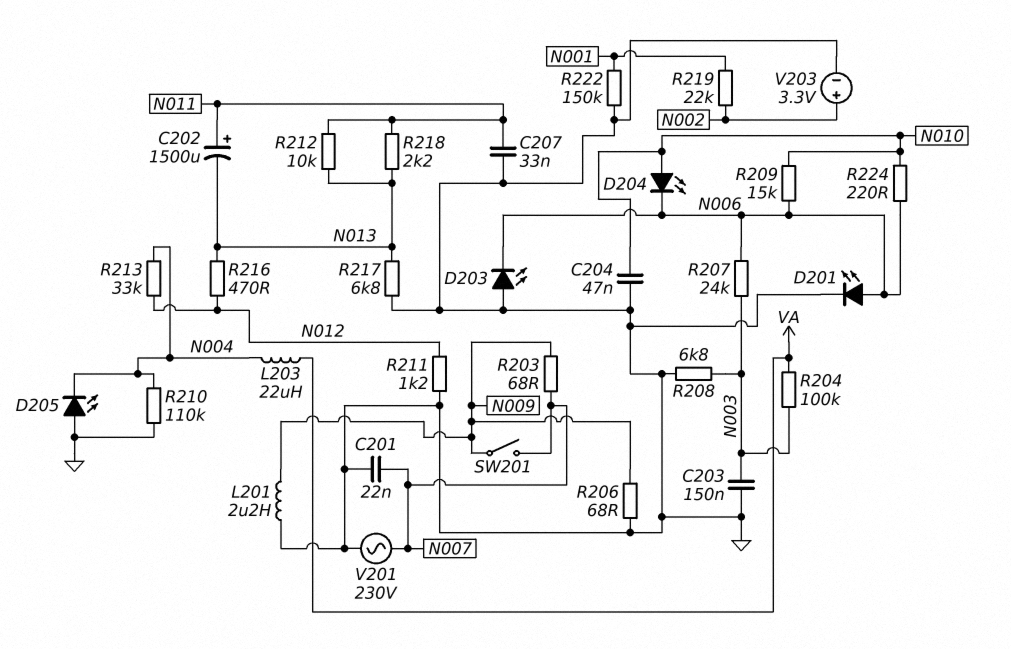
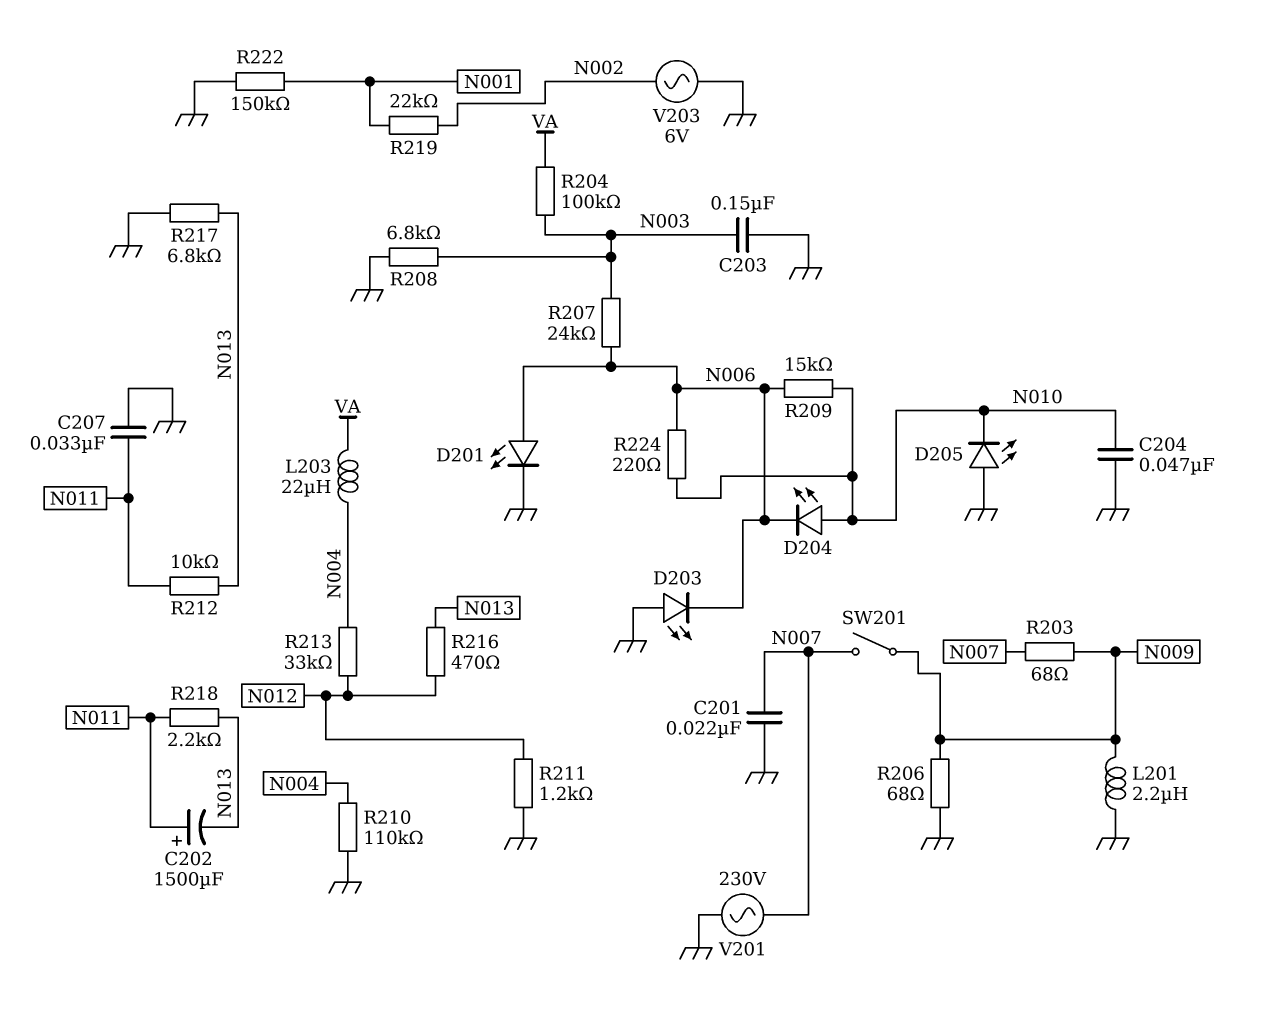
D205: LED (A GND, K N004) -> LED (A GND, K N010)
V203: 3.3V (plus N002, minus GND) -> AC 6V (GND, N002)

